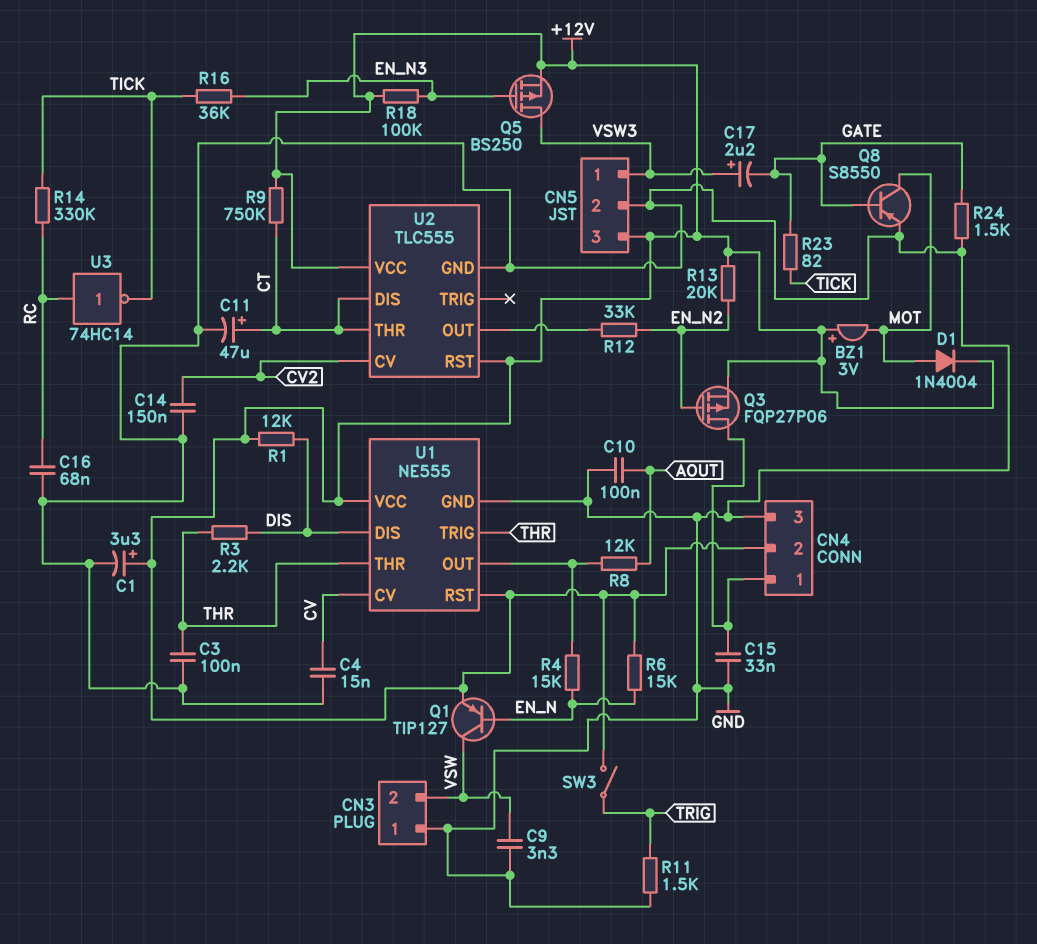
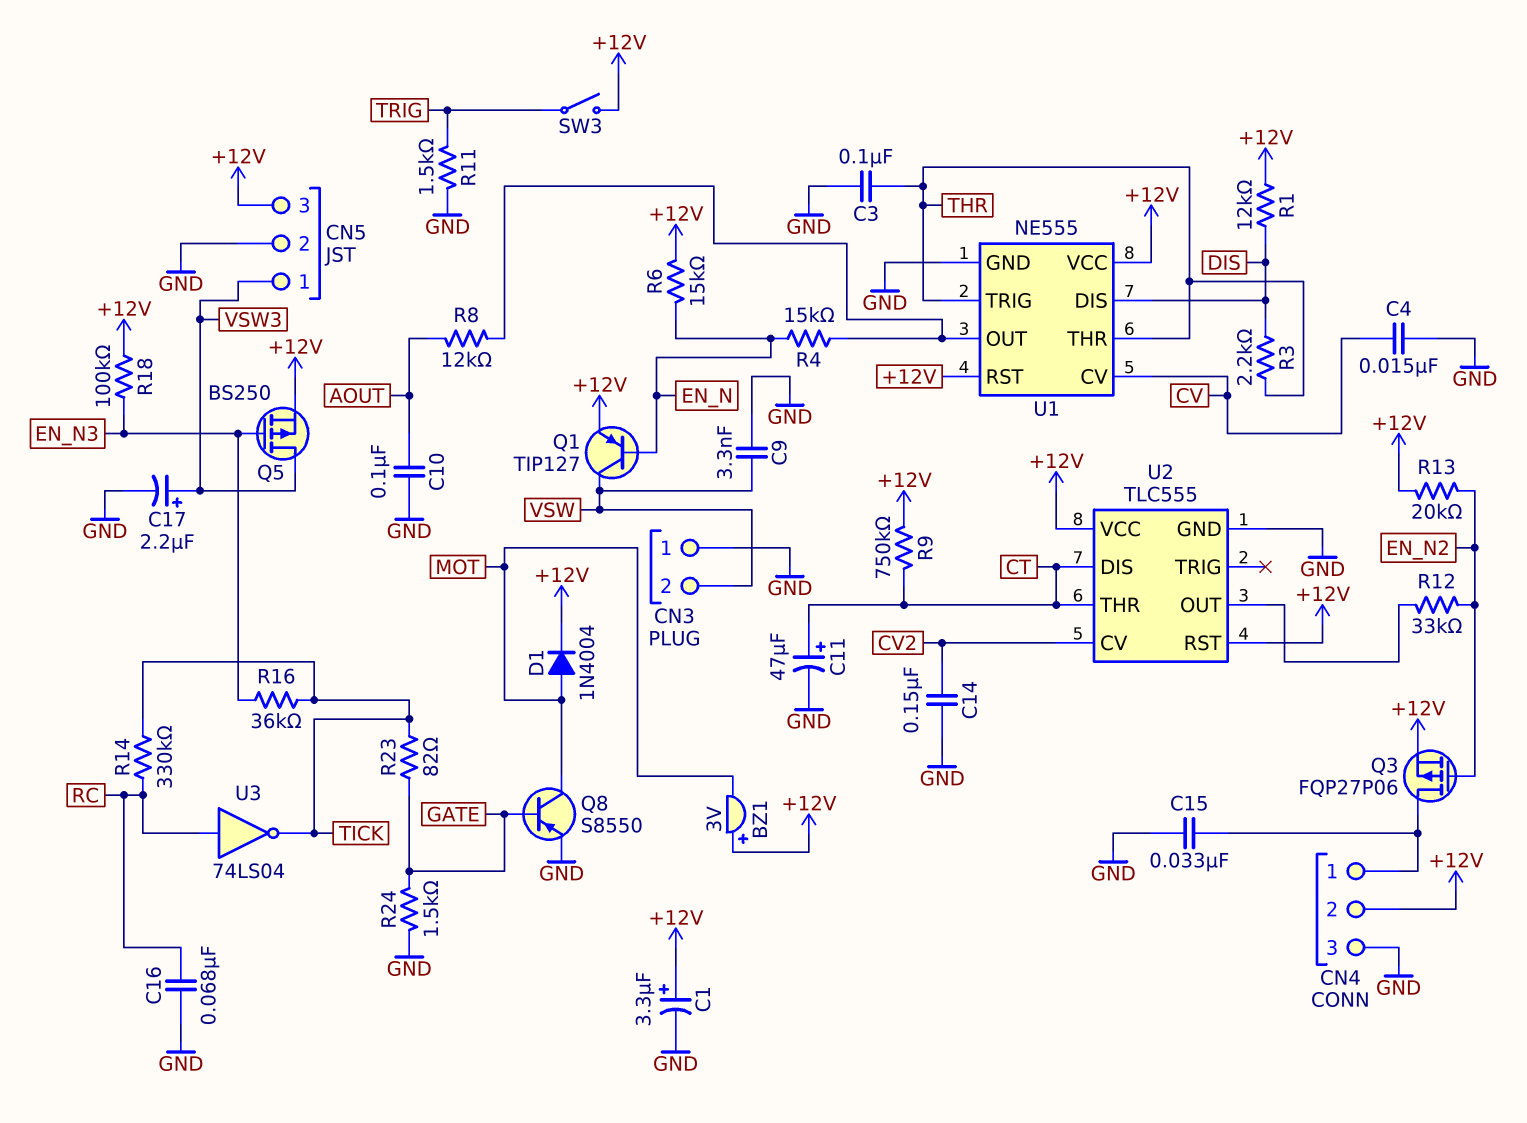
C17: 2.2uF (plus VSW3, minus GATE) -> 2.2uF (plus VSW3, minus GND)
U3: NOT 74HC14 (in RC, out TICK) -> NOT 74LS04 (in RC, out TICK)

